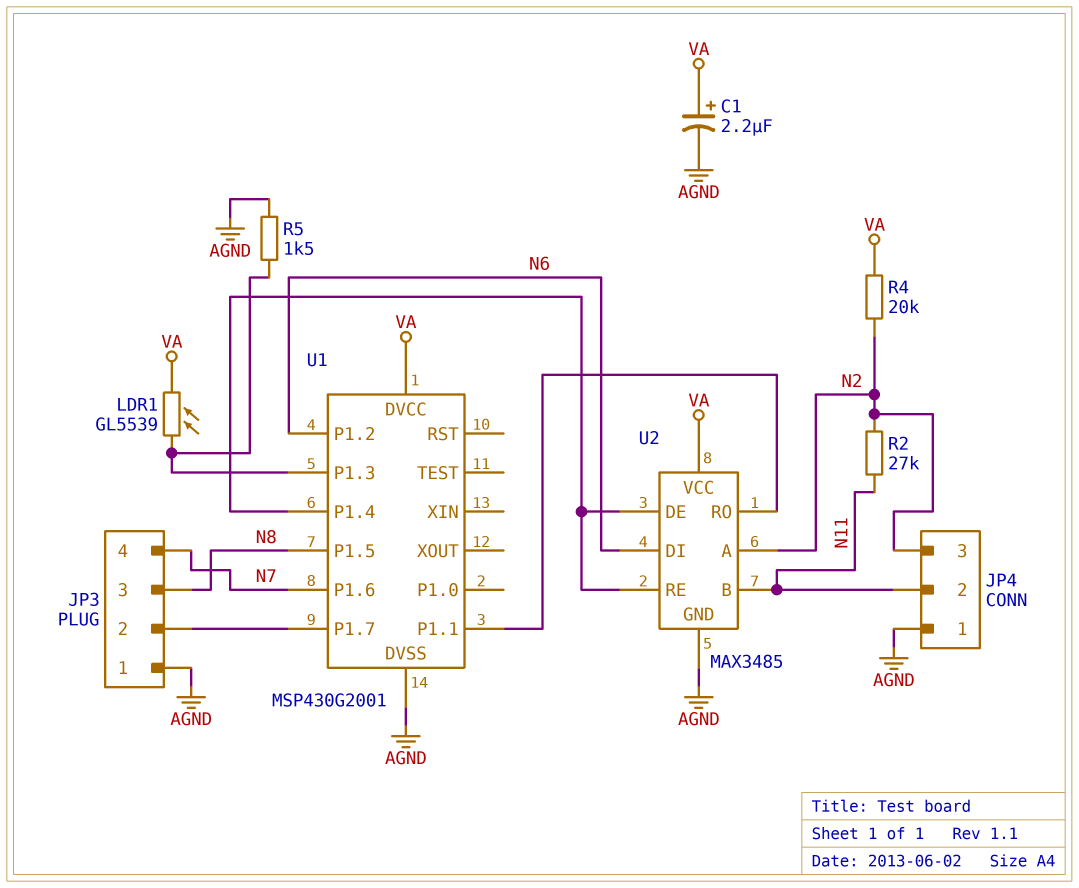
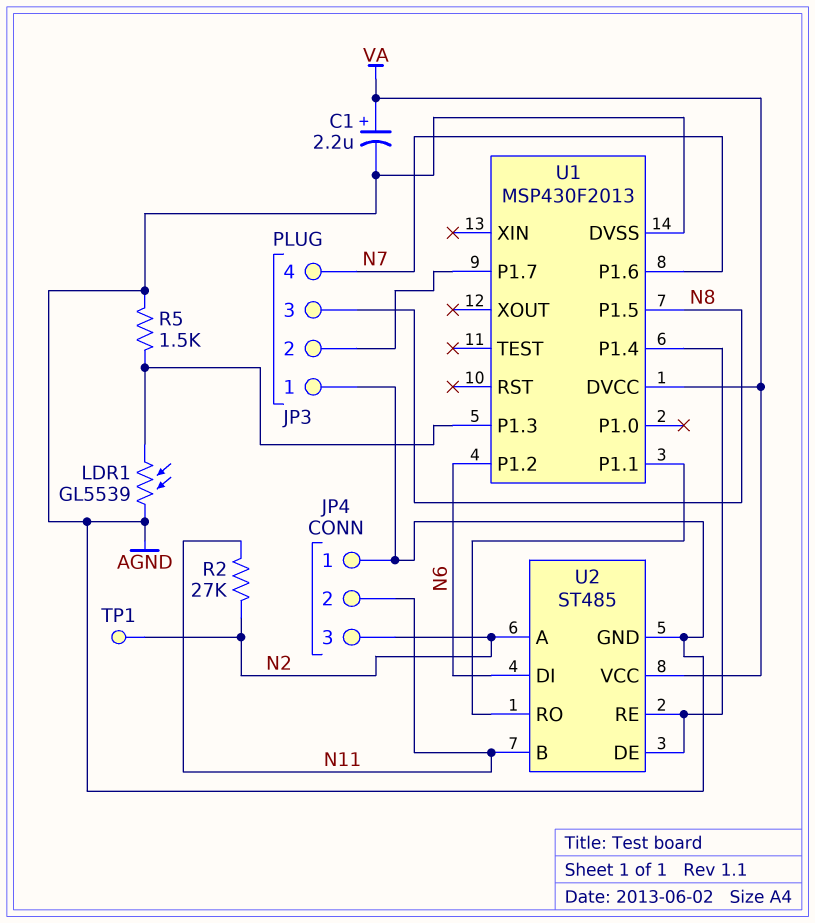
LDR1: GL5539 (U1/P1.3, VA) -> GL5539 (AGND, U1/P1.3)
R4: 20k (N2, VA) -> none
TP1: none -> test point (N2)
U1: MSP430G2001 -> MSP430F2013
U2: MAX3485 -> ST485

